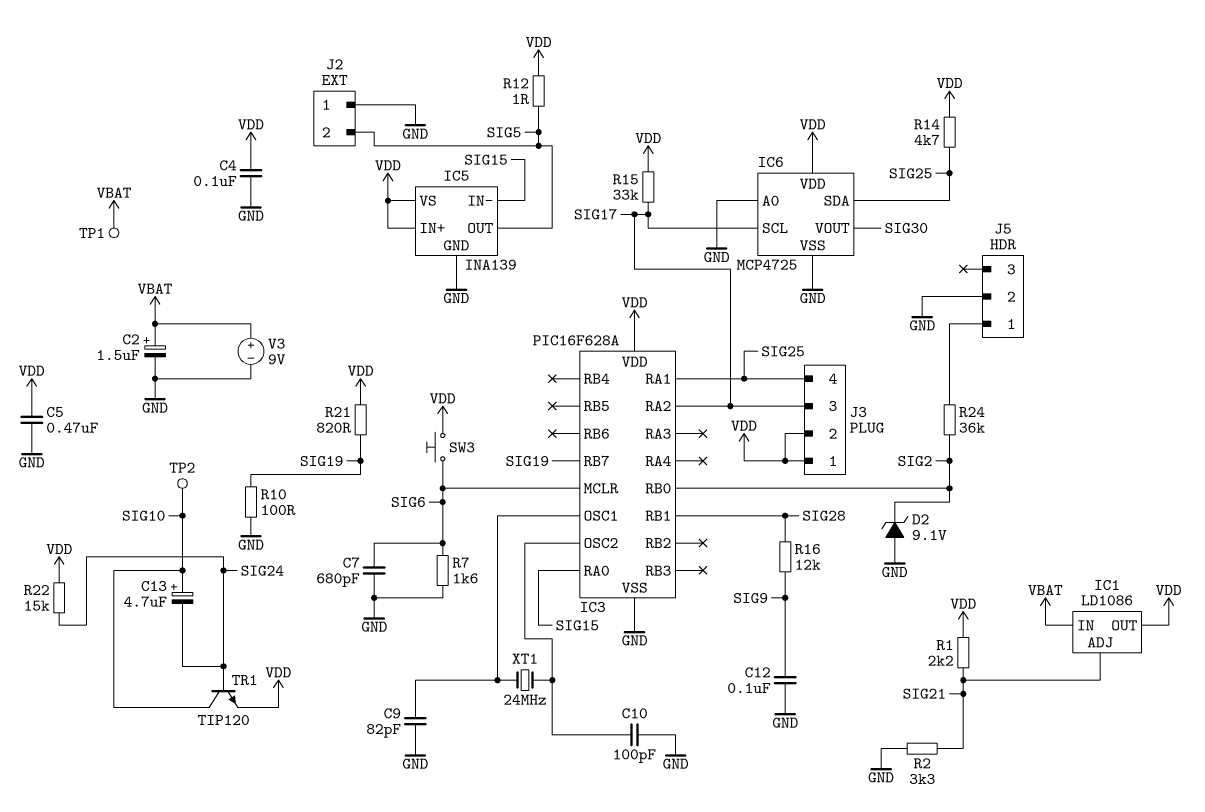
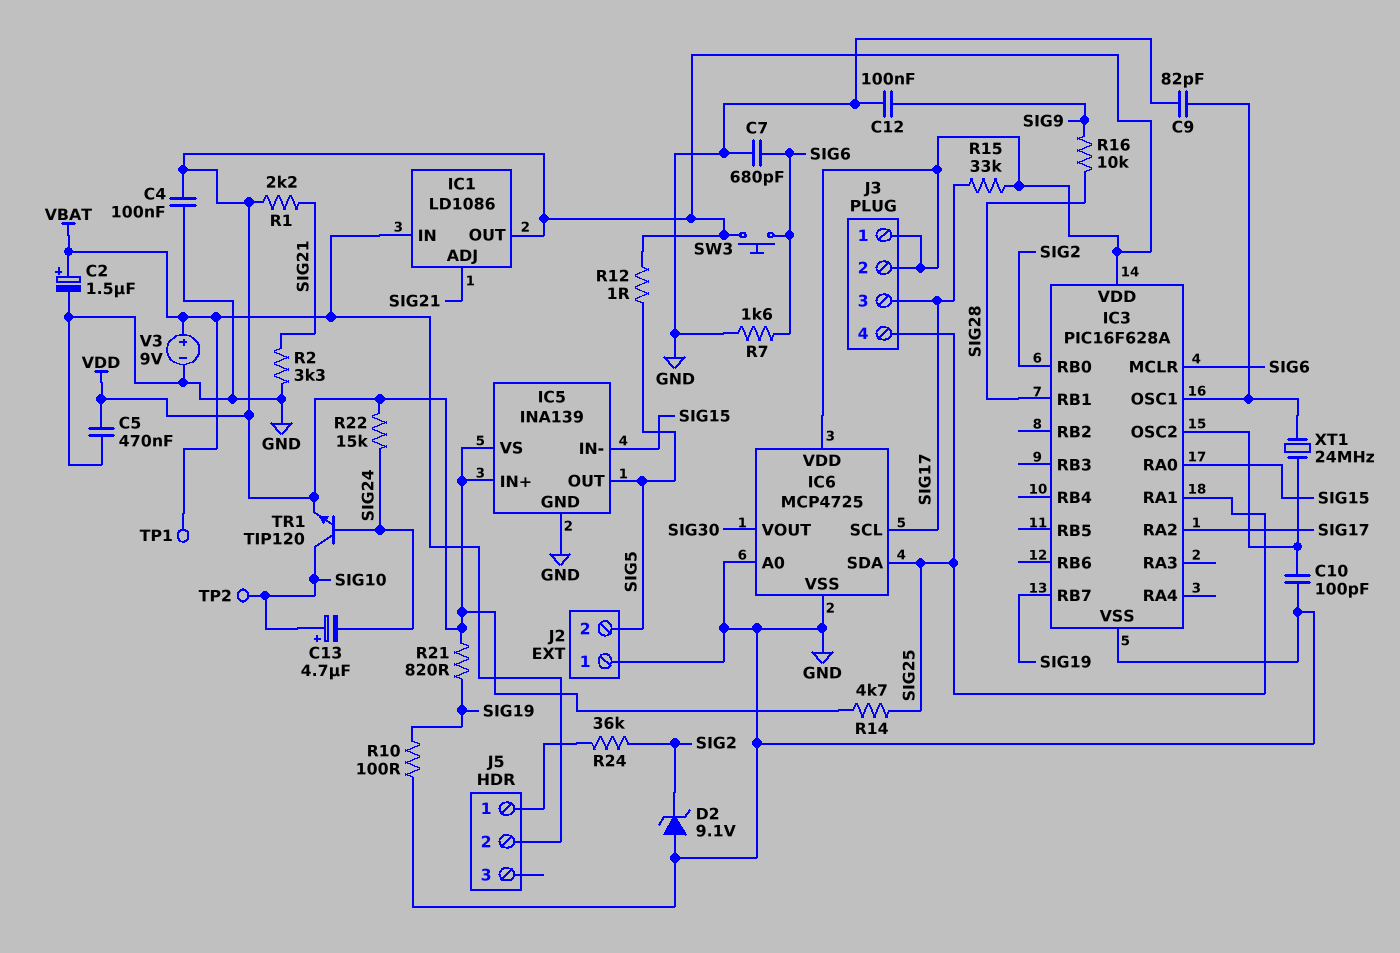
J5 pin 2: GND -> VBAT
R16: 12k (SIG9, SIG28) -> 10k (SIG9, SIG28)

